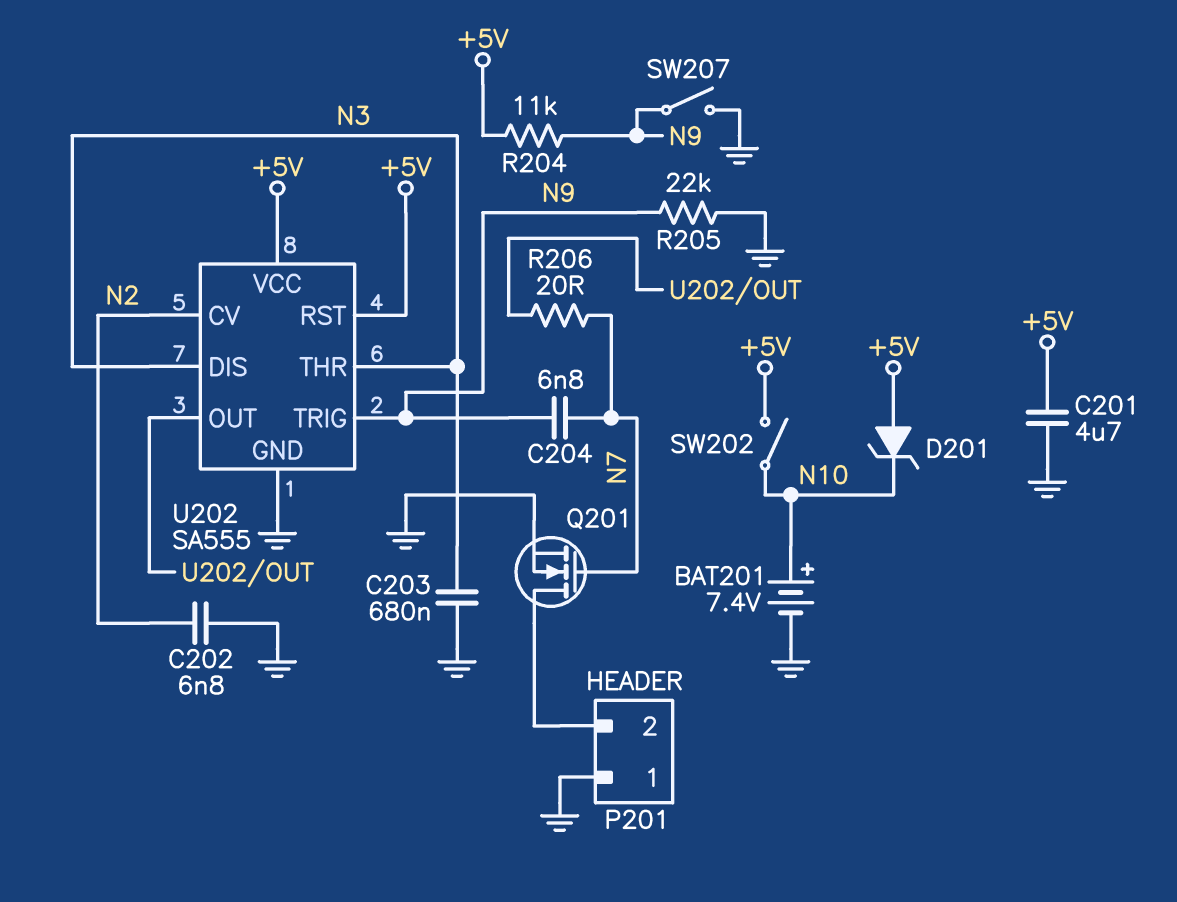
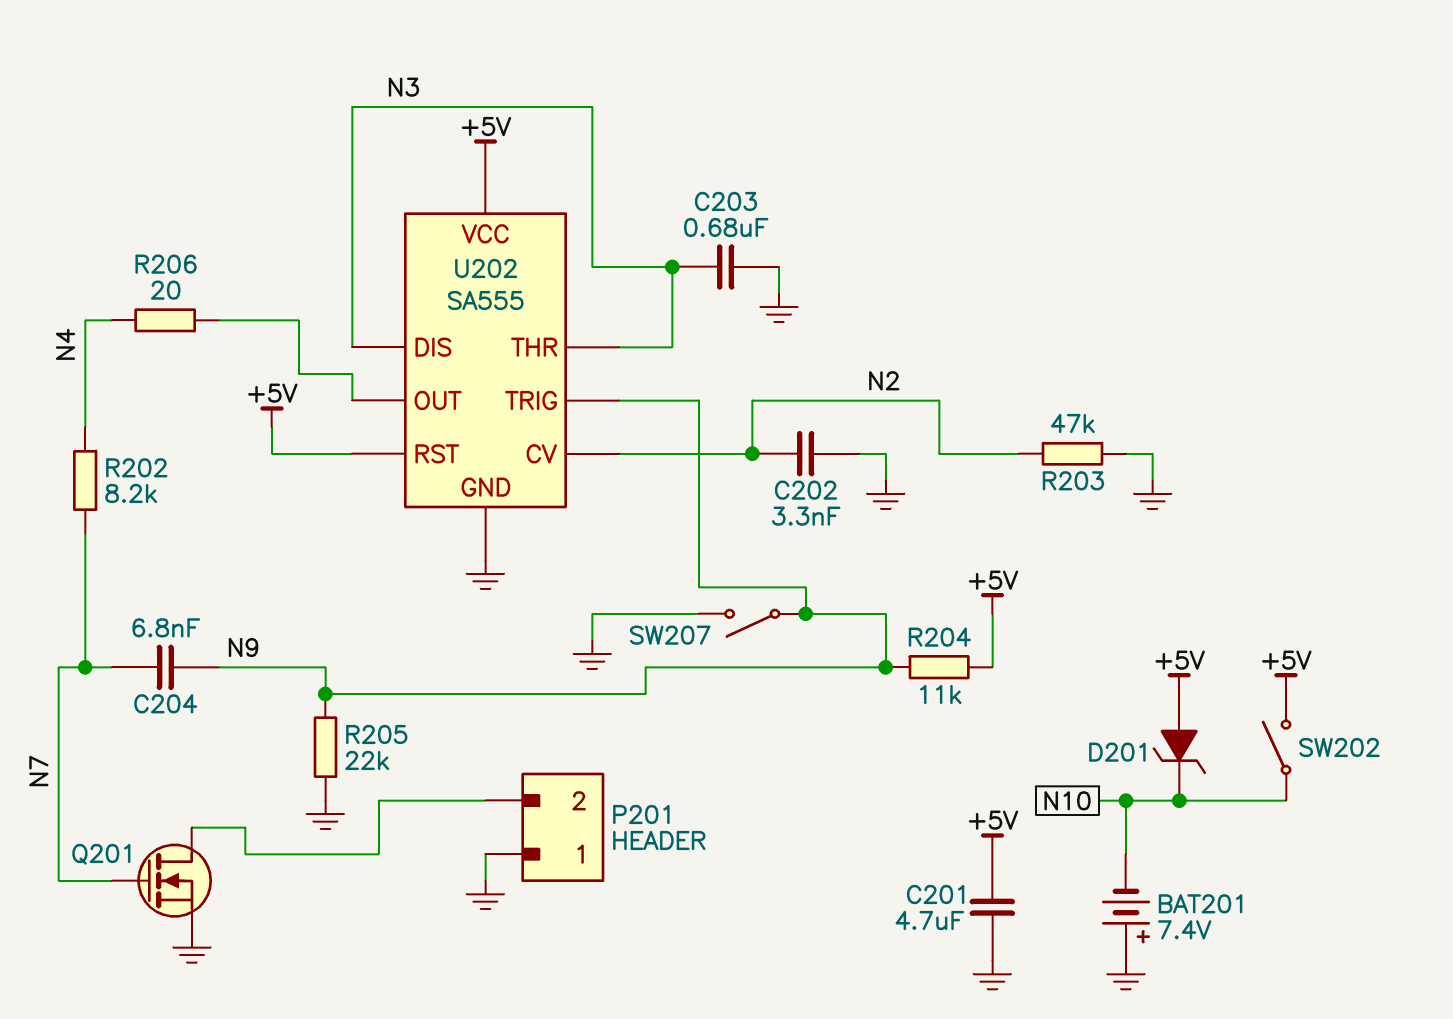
BAT201: 7.4V (plus N10, minus GND) -> 7.4V (plus GND, minus N10)
C202: 6.8nF (GND, N2) -> 3.3nF (GND, N2)
R202: none -> 8.2k (N4, N7)
R203: none -> 47k (GND, N2)
R206: 20 (N7, U202/OUT) -> 20 (N4, U202/OUT)

